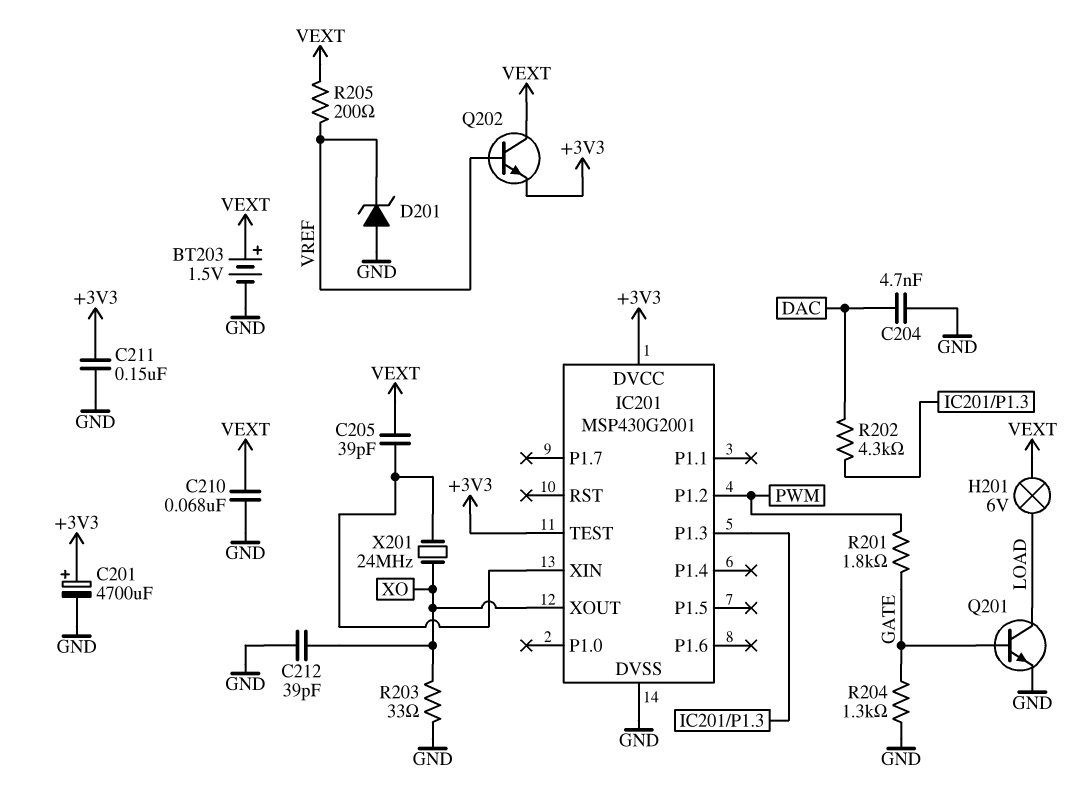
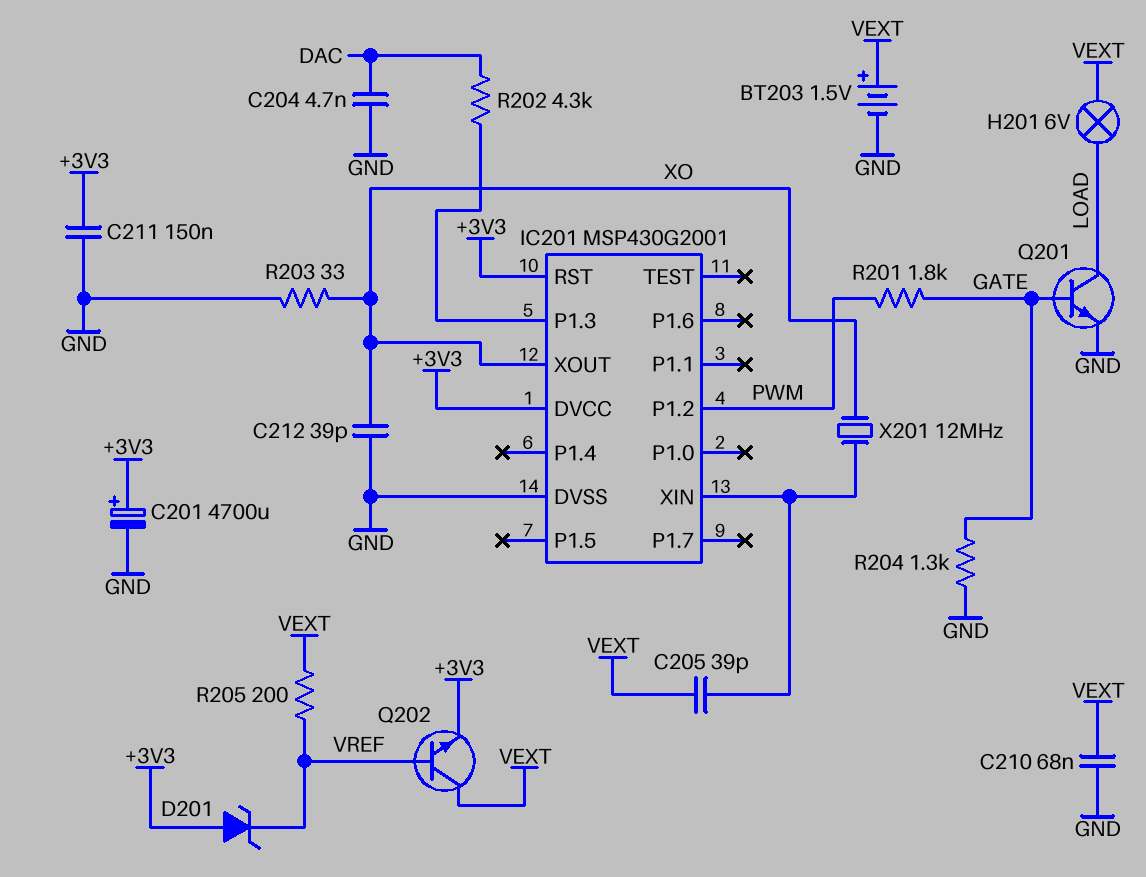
D201: zener (A GND, K VREF) -> zener (A +3V3, K VREF)
IC201 pin RST: none -> +3V3
IC201 pin TEST: +3V3 -> none
X201: 24MHz (IC201/XIN, XO) -> 12MHz (IC201/XIN, XO)

